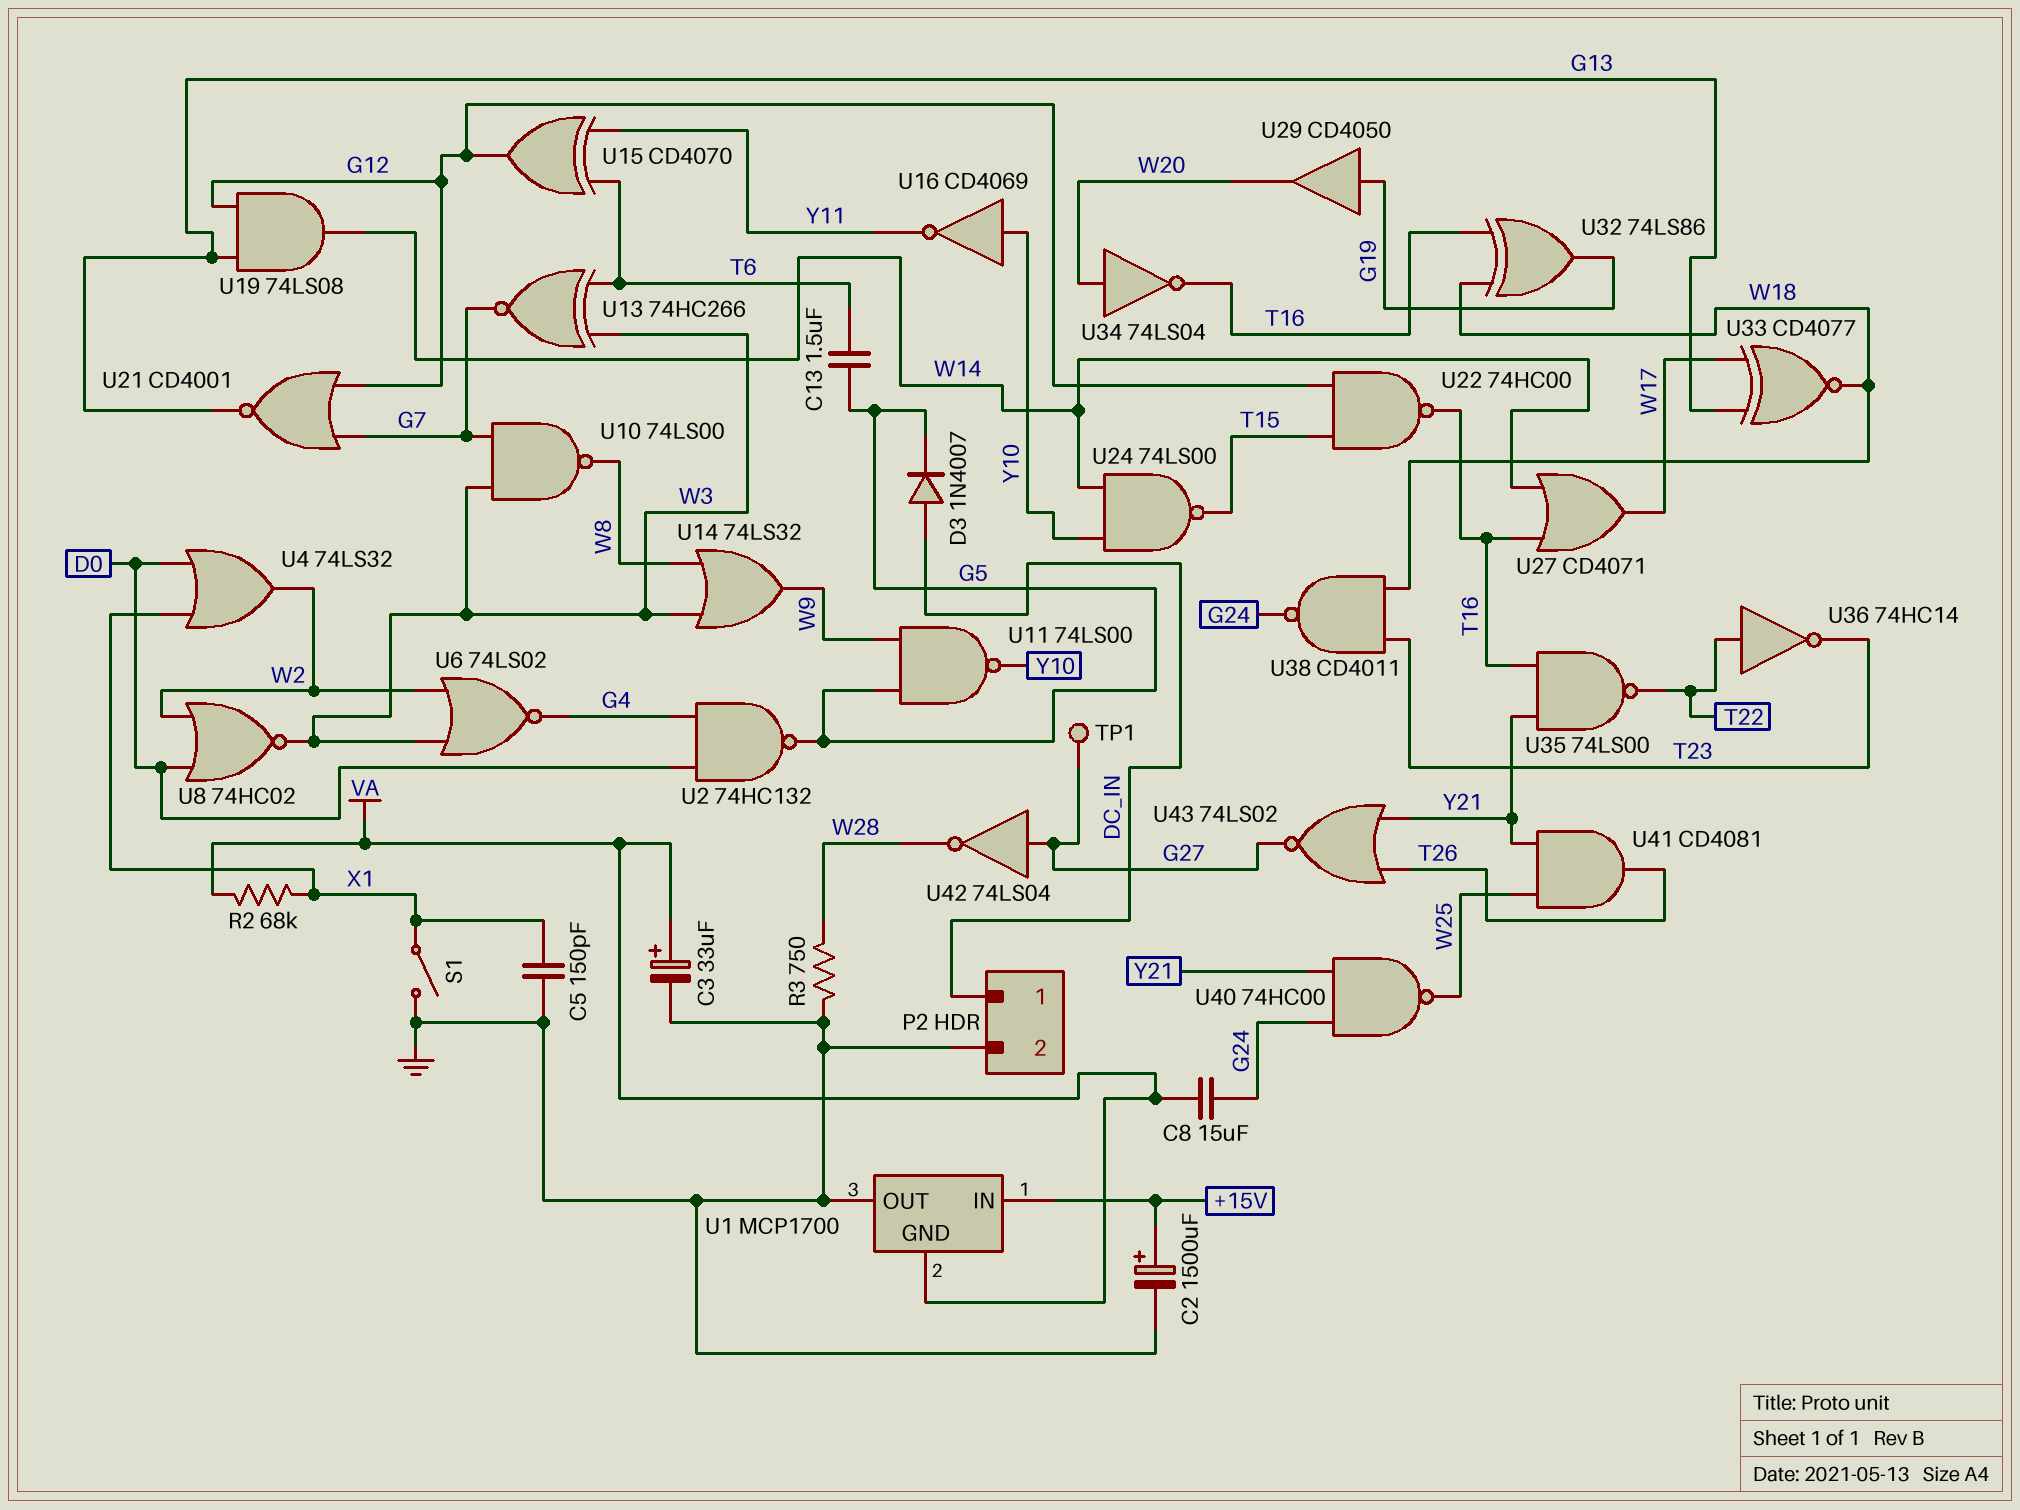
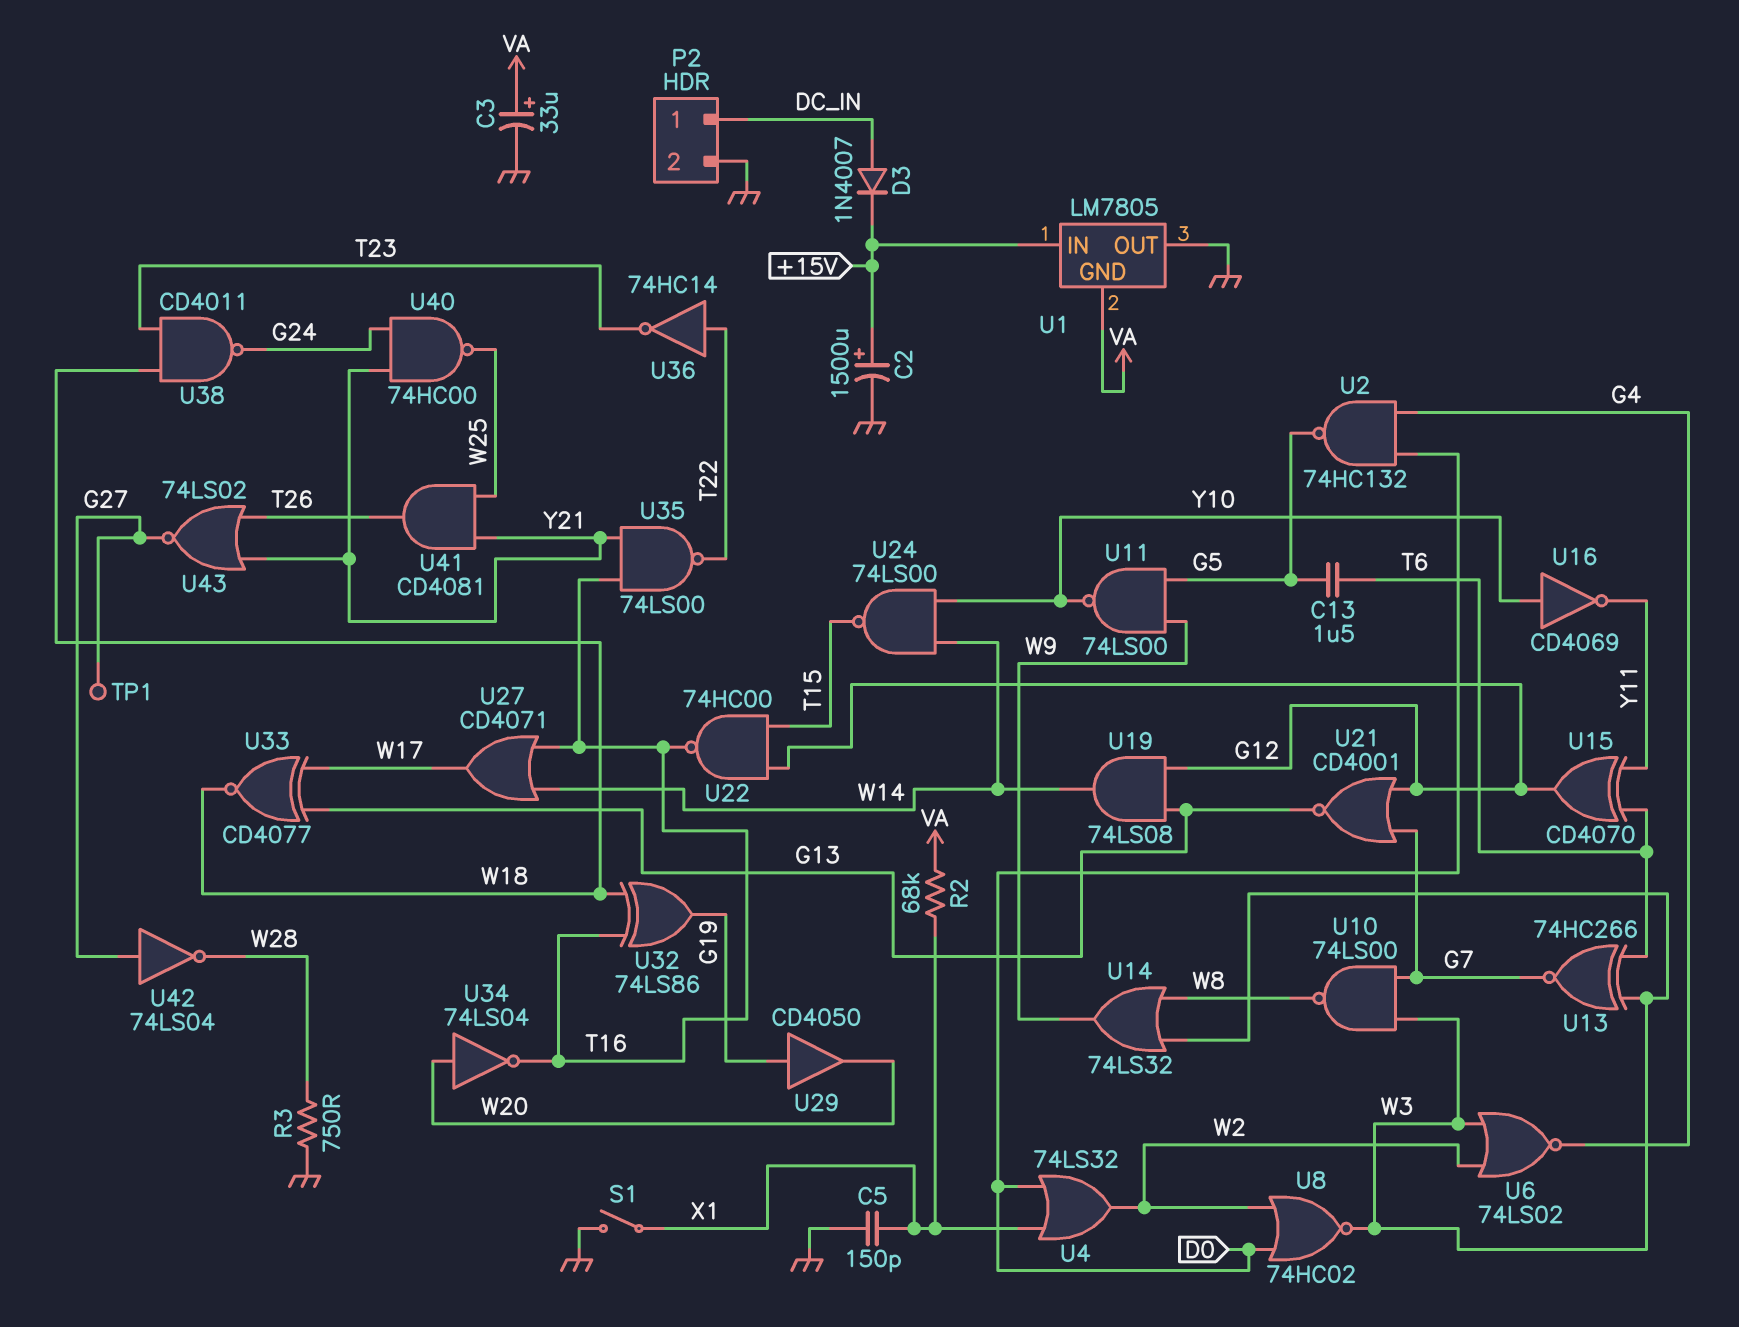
C8: 15uF (G24, VA) -> none
D3: diode 1N4007 (A DC_IN, K G5) -> diode 1N4007 (A DC_IN, K +15V)
U1: MCP1700 -> LM7805

